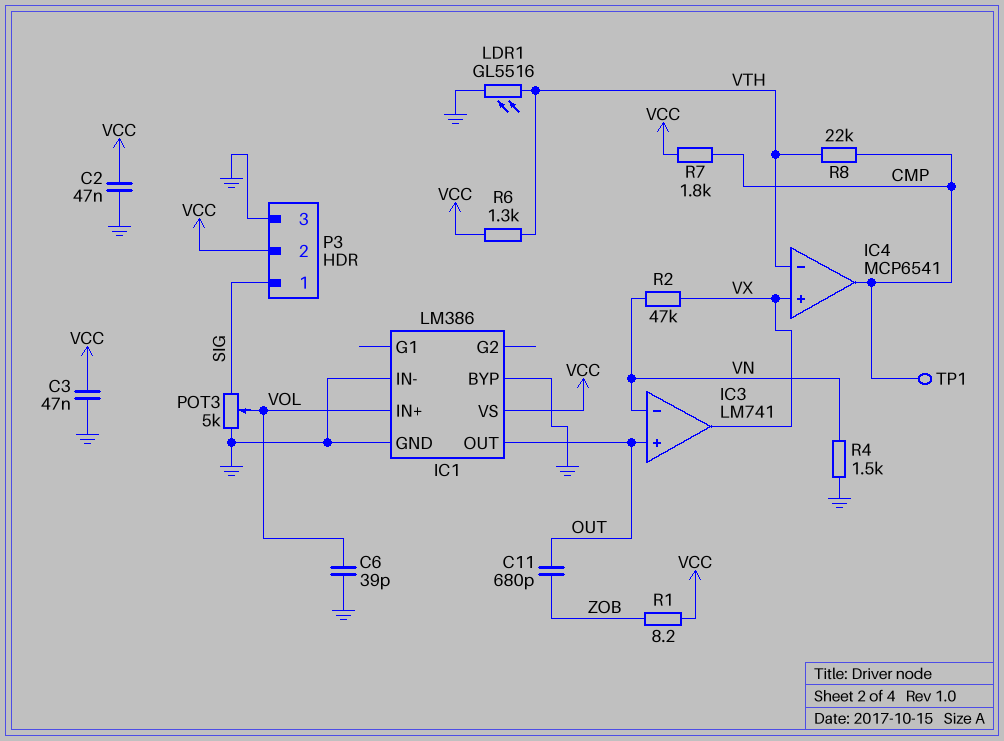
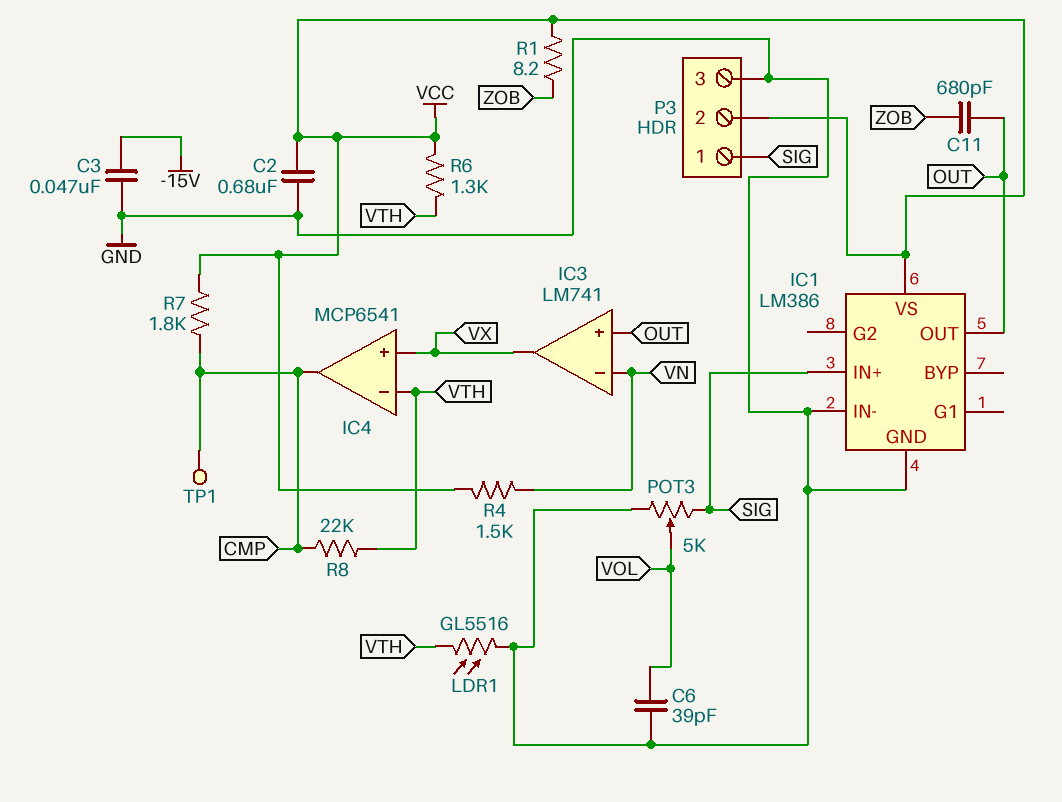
C2: 47nF (GND, VCC) -> 680nF (GND, VCC)
C3: 47nF (GND, VCC) -> 47nF (-15V, GND)
IC1 pin BYP: GND -> none
IC1 pin IN+: VOL -> SIG
R2: 47k (VN, VX) -> none
R4: 1.5k (GND, VN) -> 1.5k (VCC, VN)

